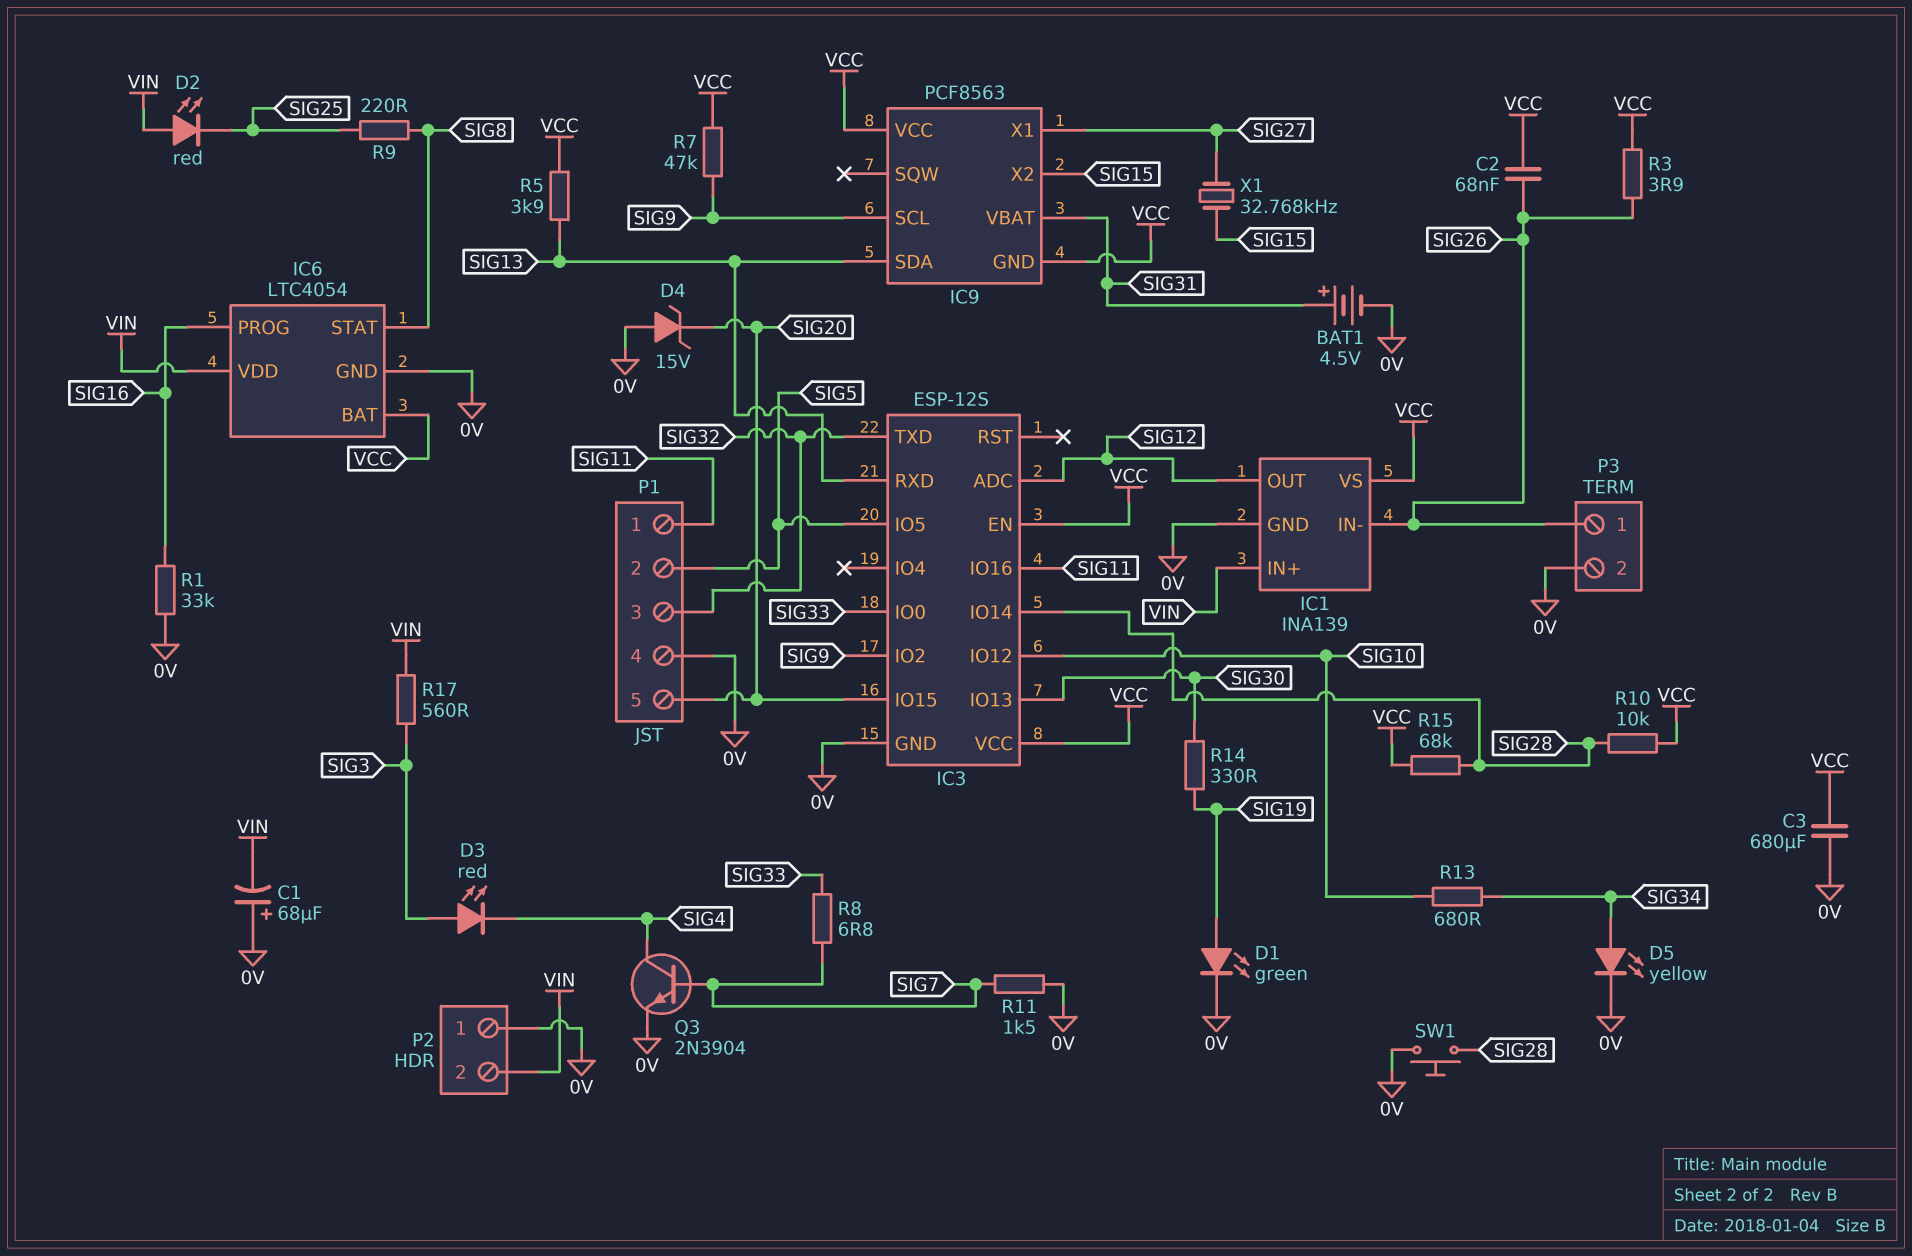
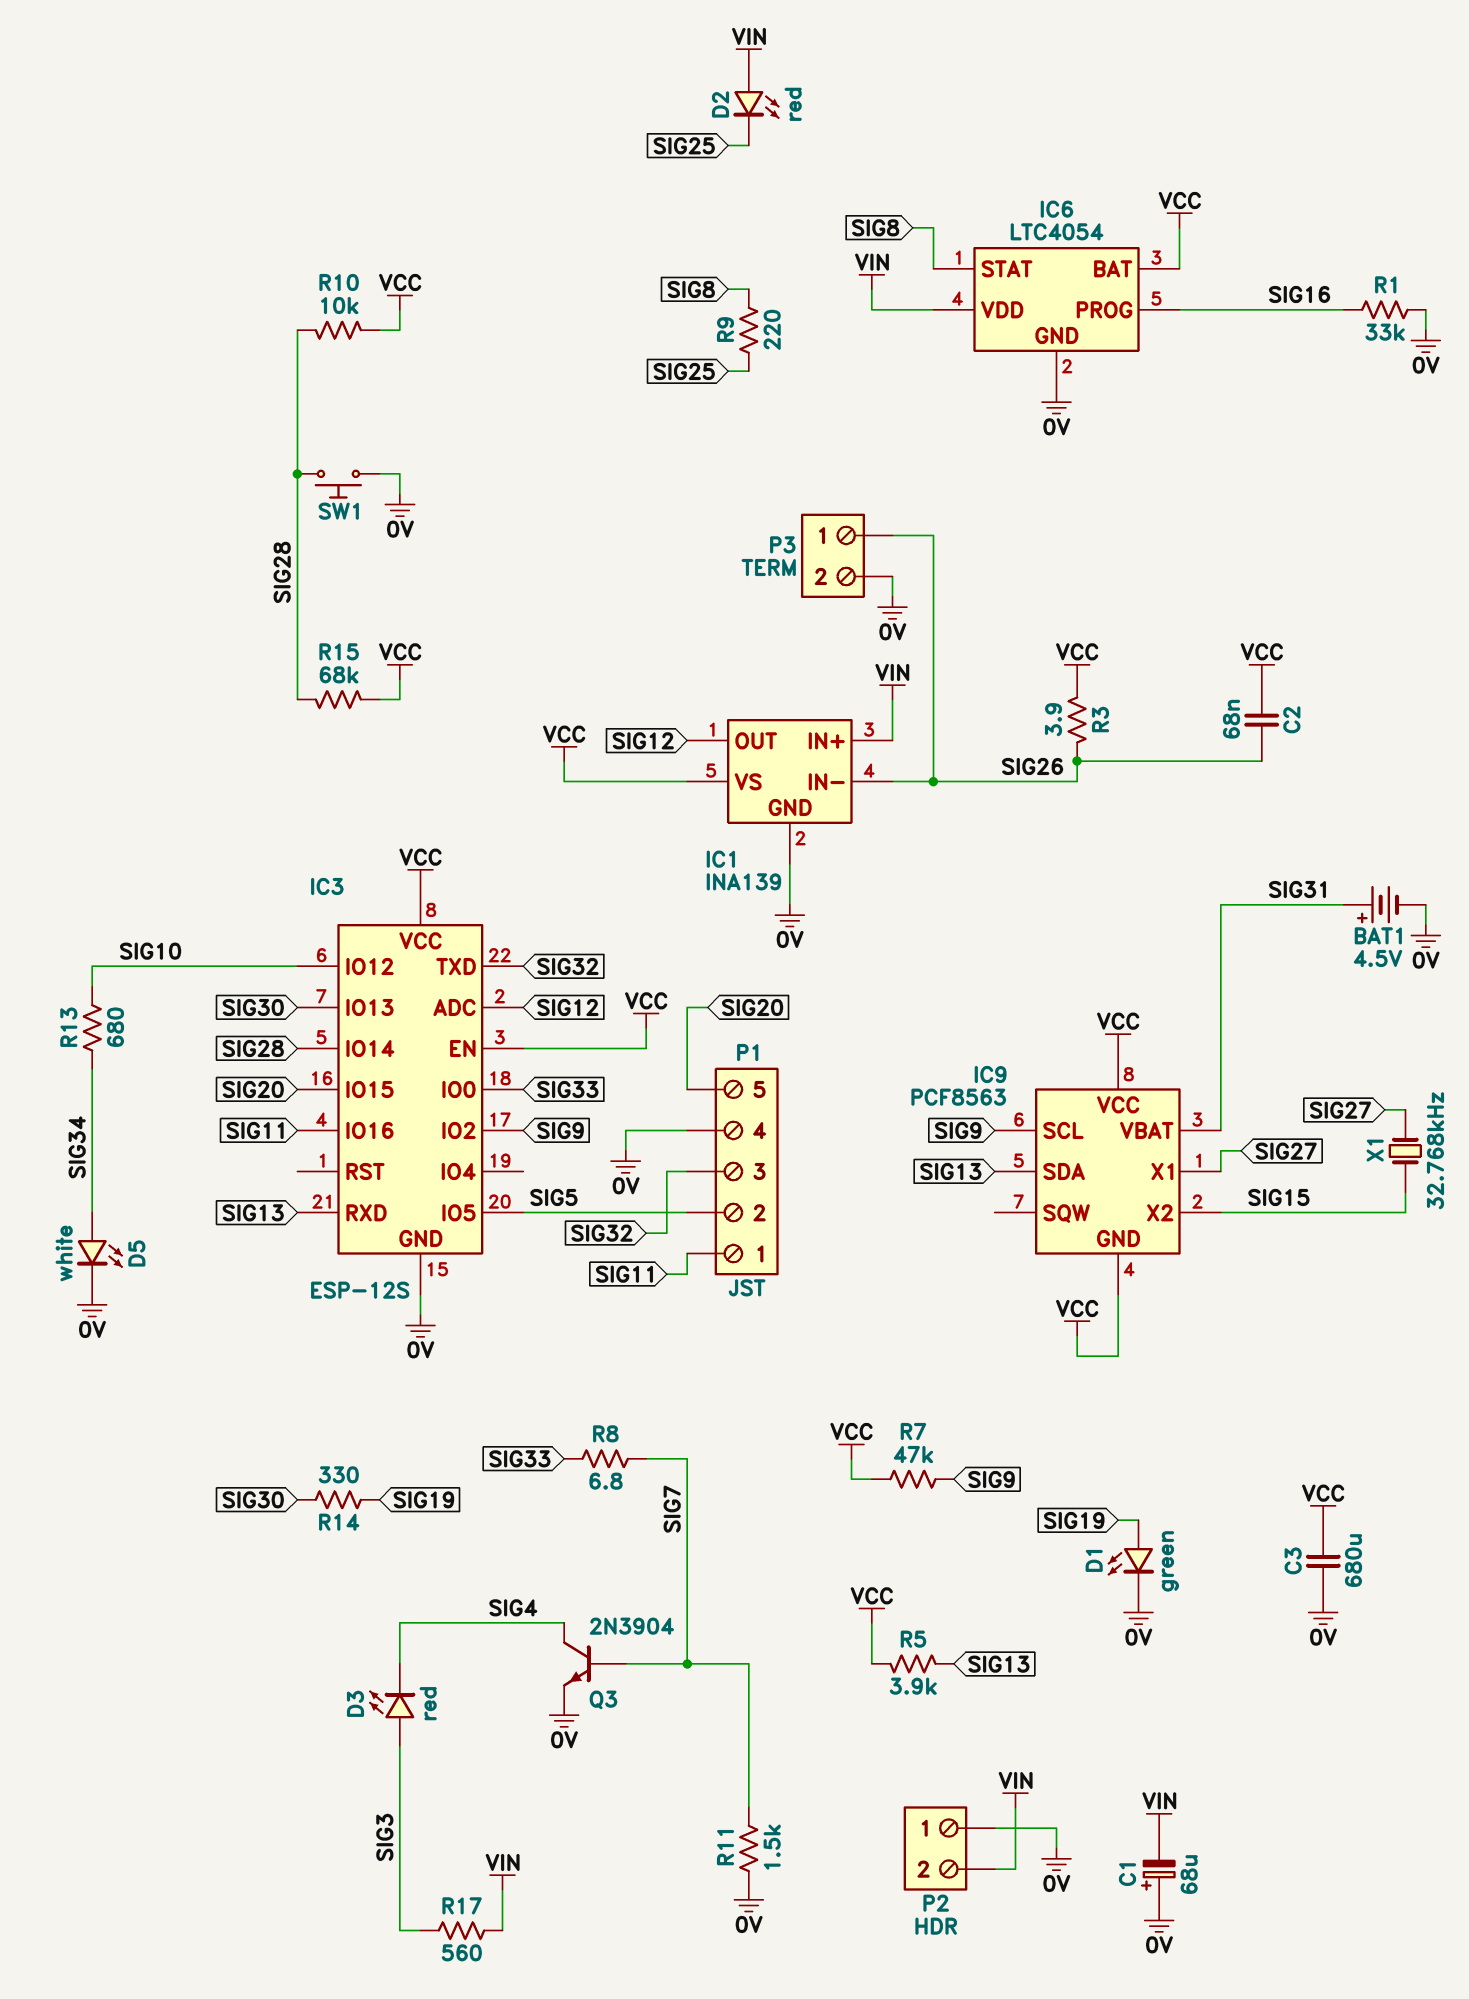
D4: zener 15V (A 0V, K SIG20) -> none
D5: LED yellow (A SIG34, K 0V) -> LED white (A SIG34, K 0V)

